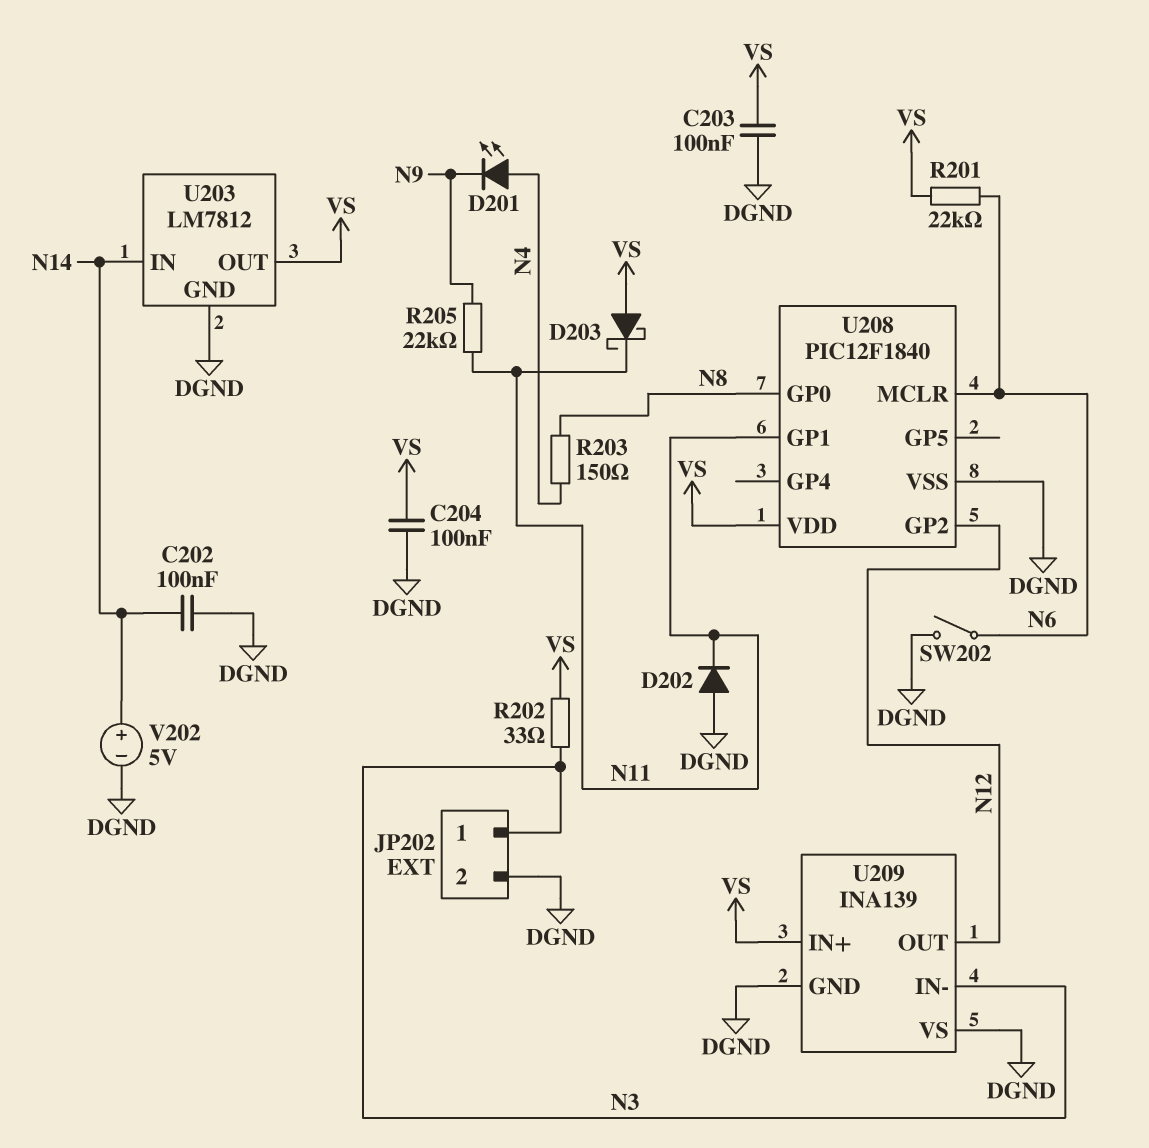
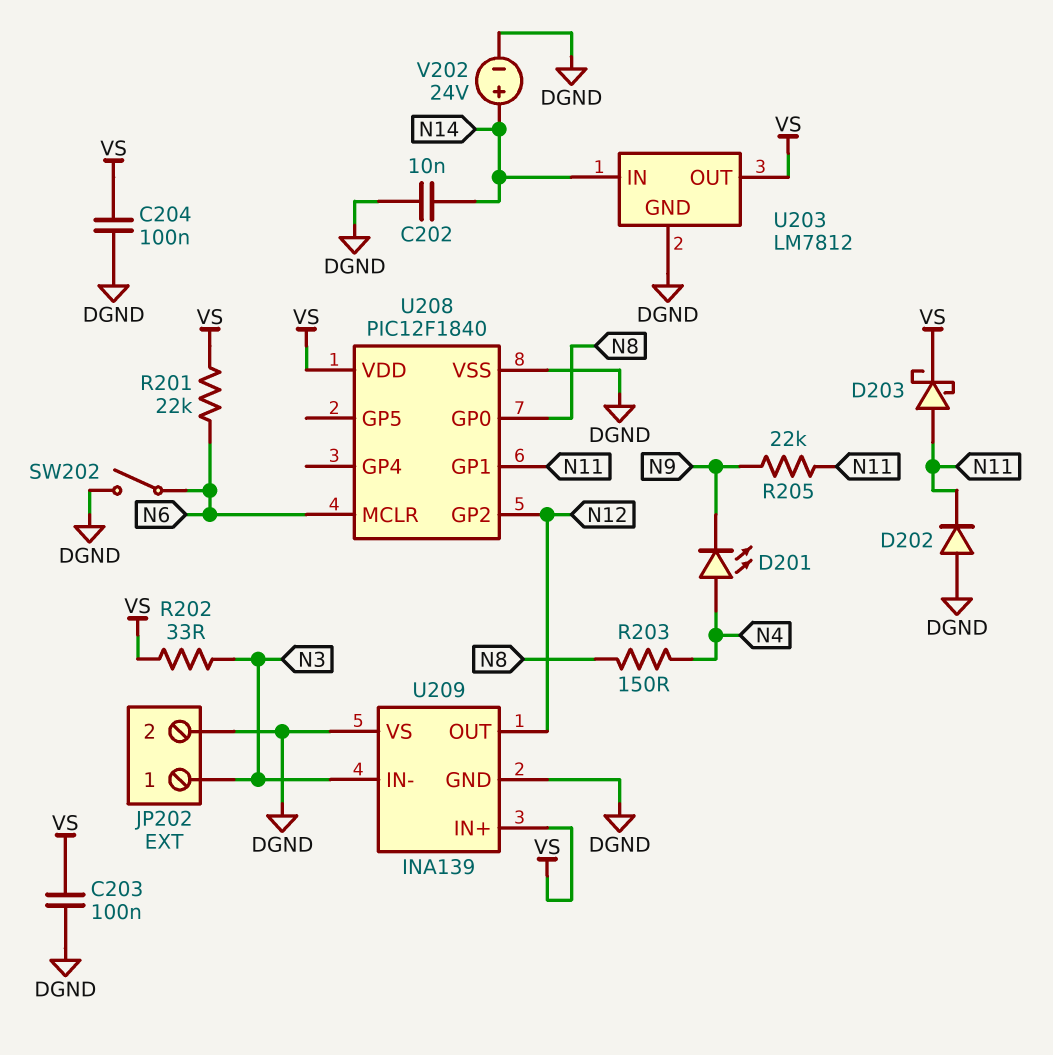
C202: 100nF (DGND, N14) -> 10nF (DGND, N14)
D203: schottky (A VS, K N11) -> schottky (A N11, K VS)
V202: 5V (plus N14, minus DGND) -> 24V (plus N14, minus DGND)

